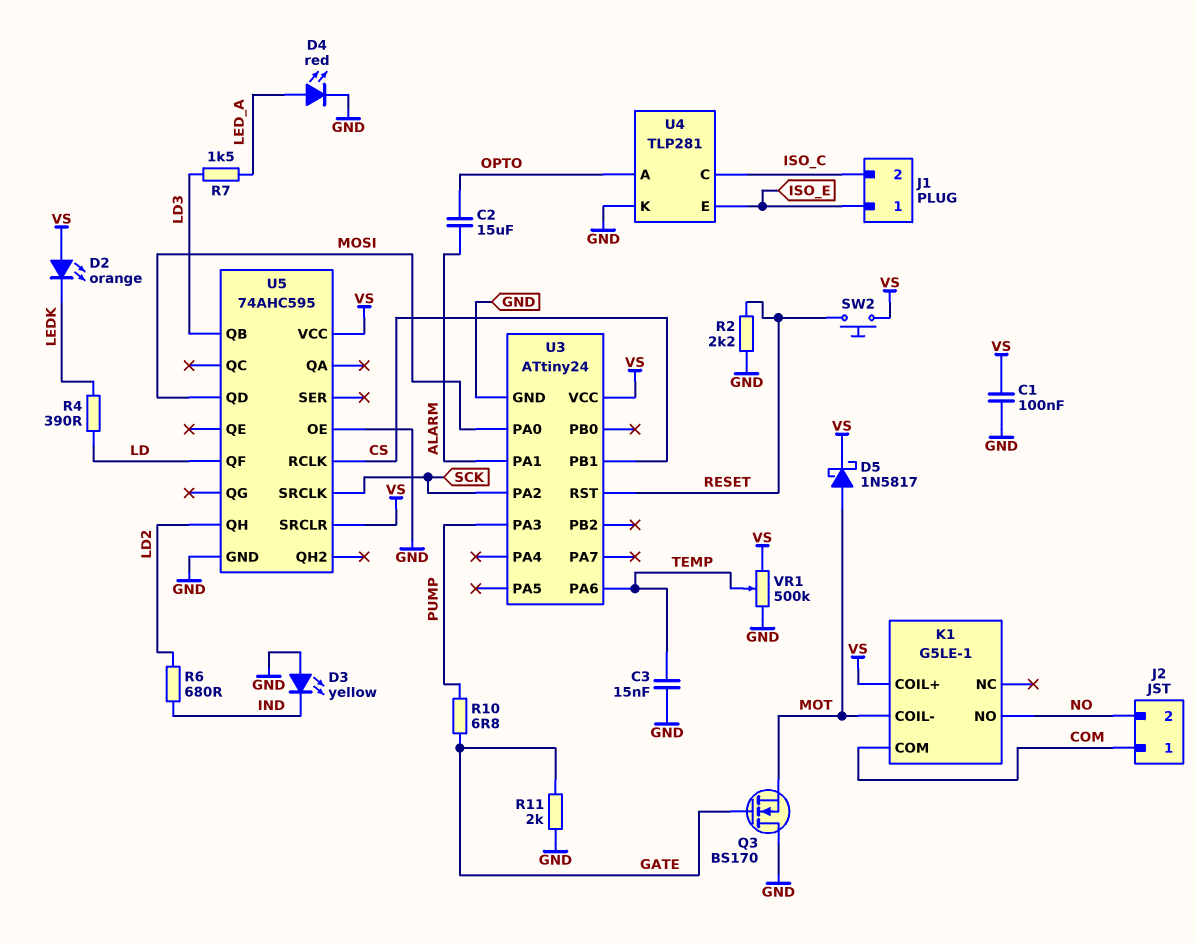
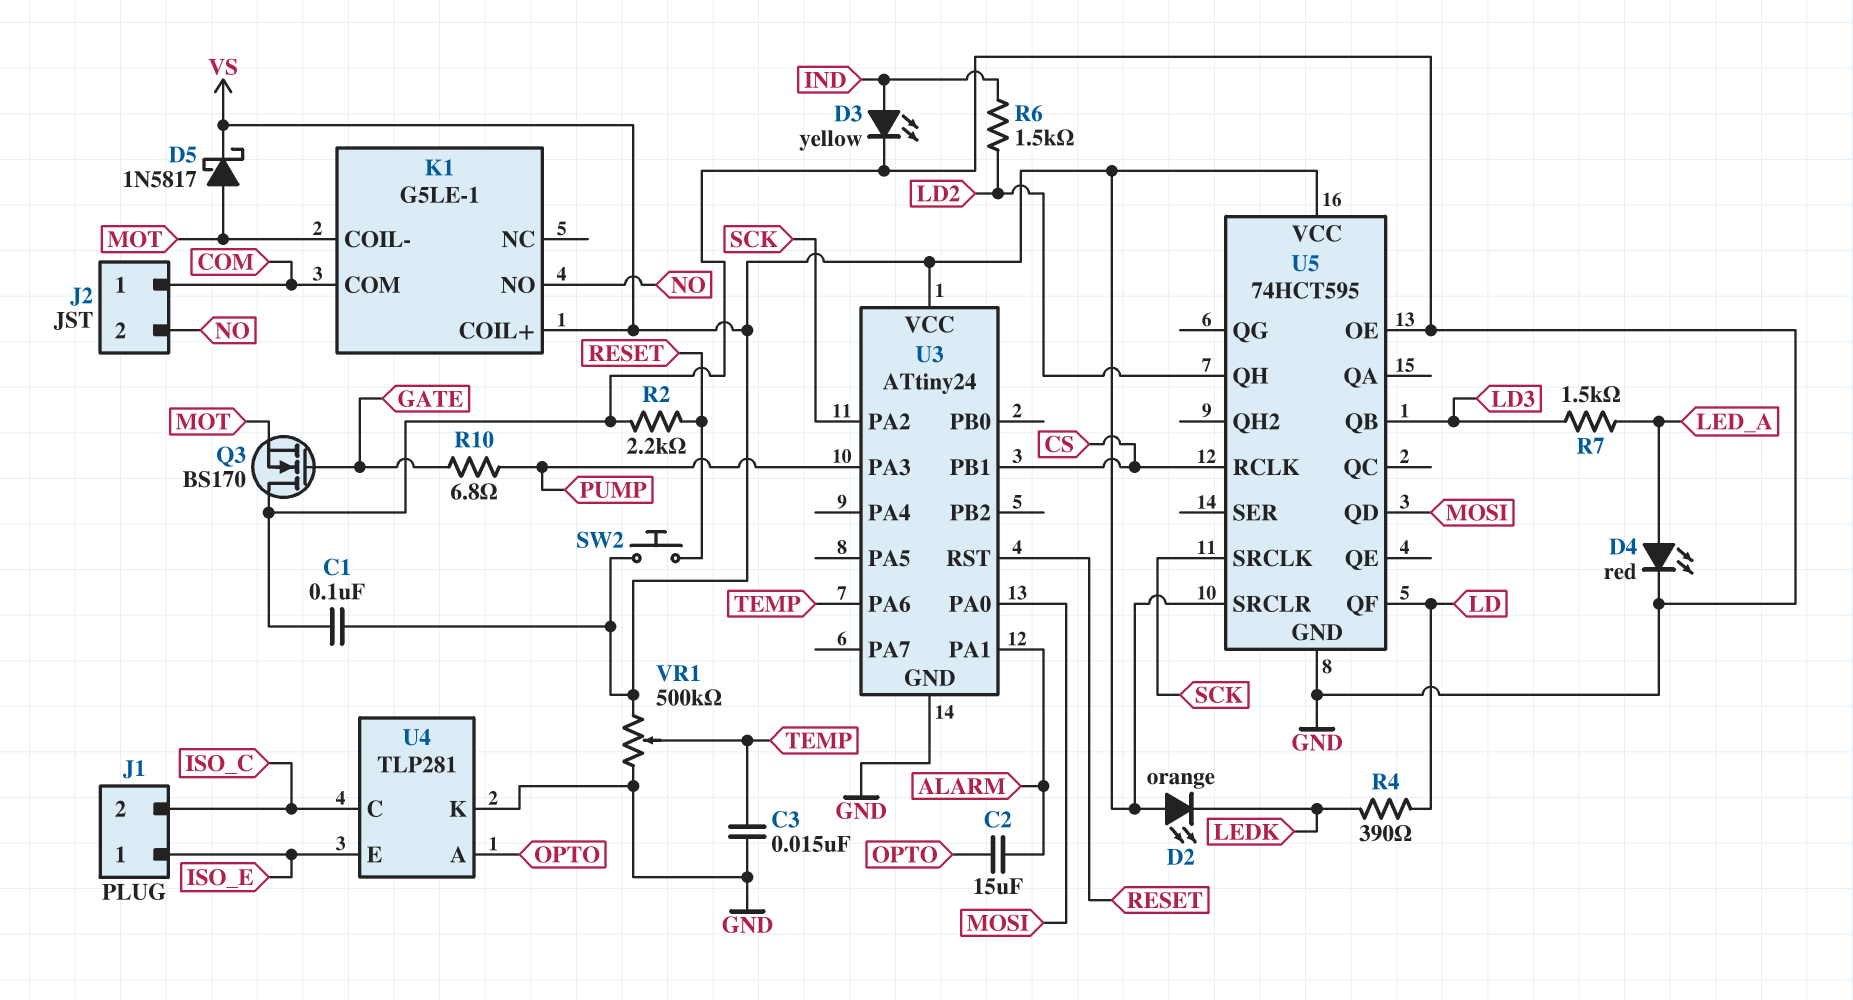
D3: LED yellow (A GND, K IND) -> LED yellow (A IND, K GND)
R6: 680 (IND, LD2) -> 1.5k (IND, LD2)
R11: 2k (GATE, GND) -> none
U5: 74AHC595 -> 74HCT595

